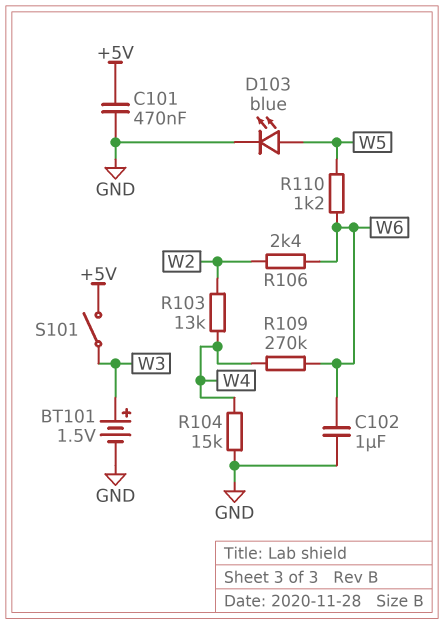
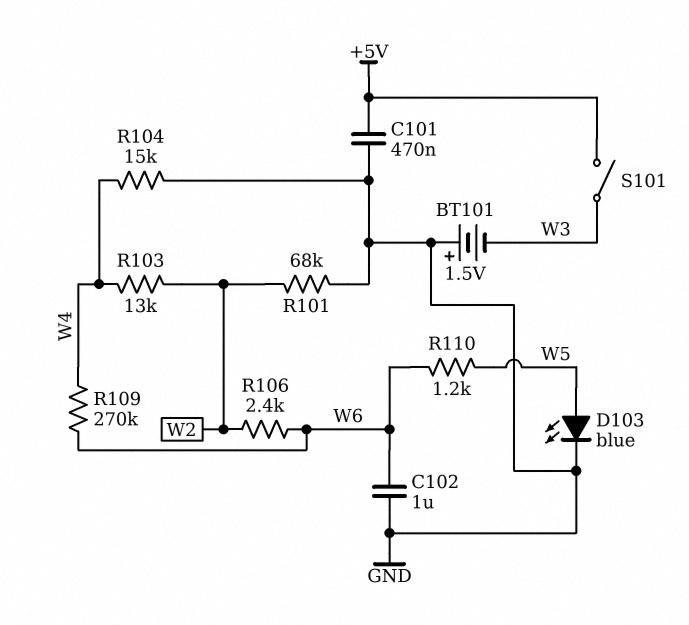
BT101: 1.5V (plus W3, minus GND) -> 1.5V (plus GND, minus W3)
R101: none -> 68k (GND, W2)

